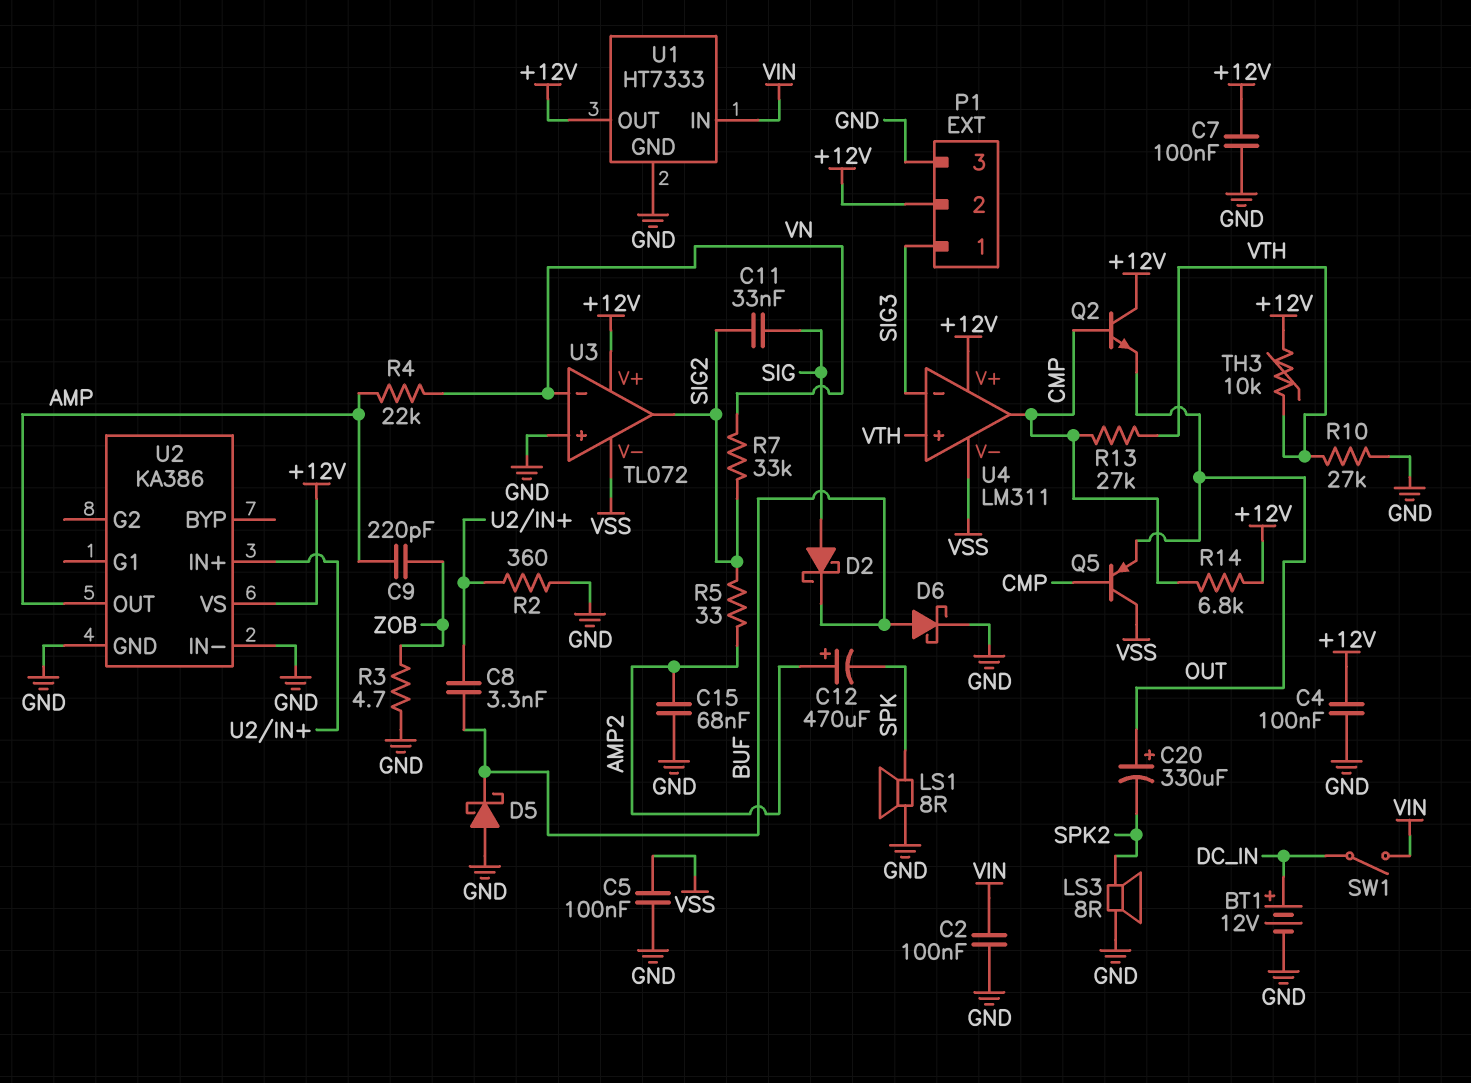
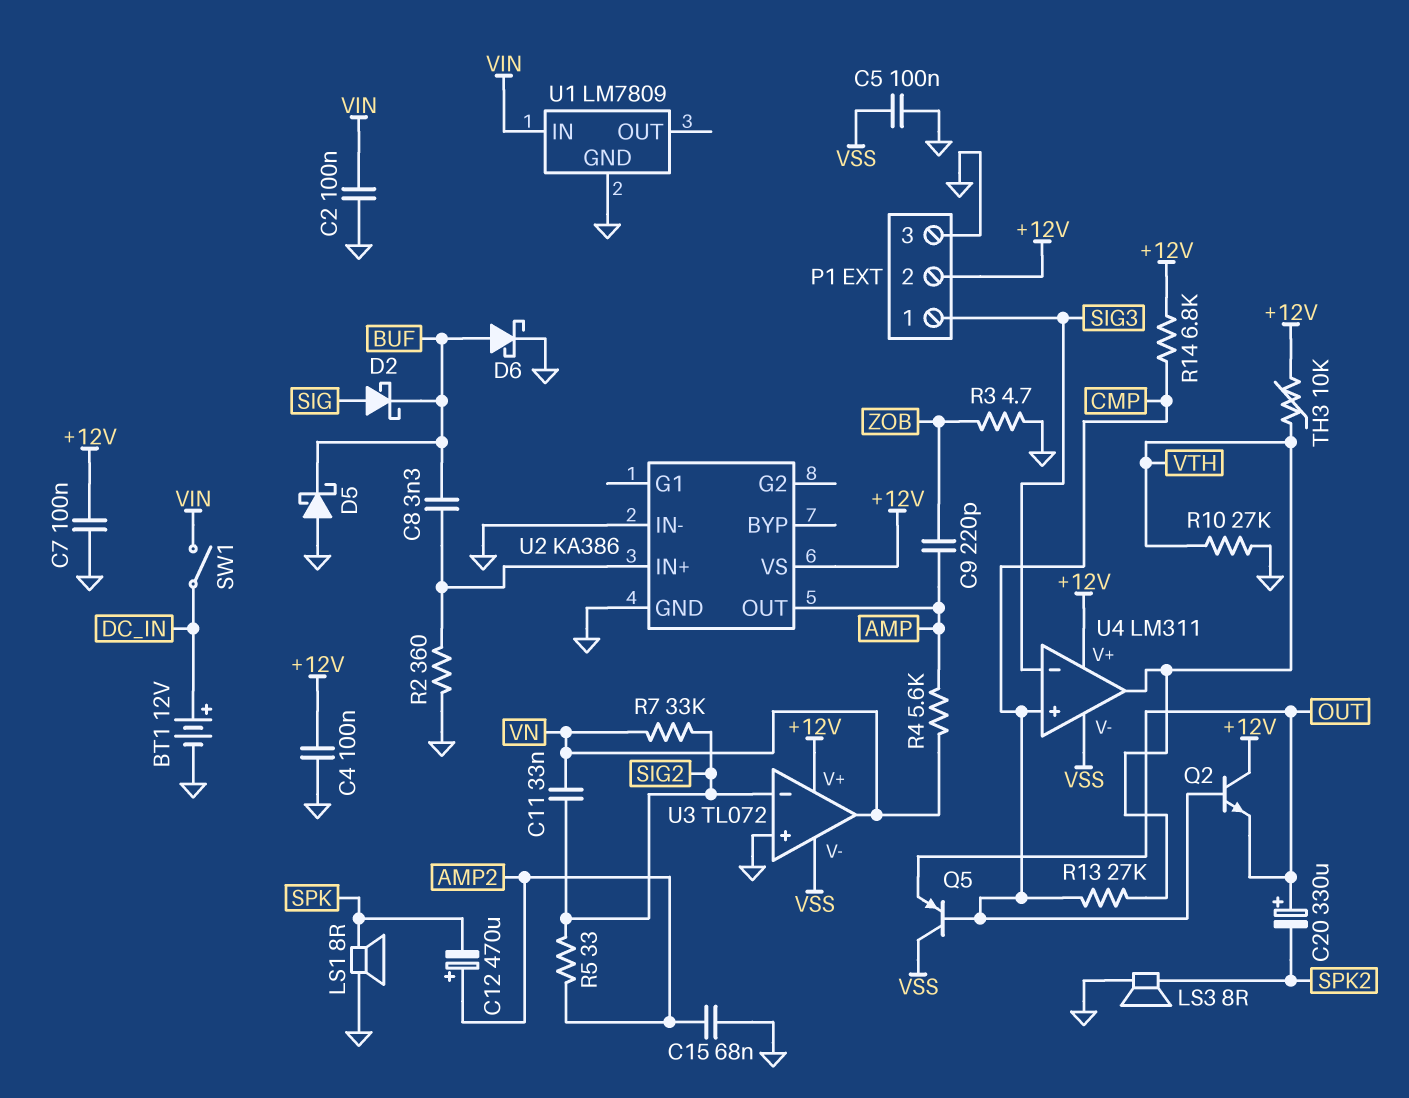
C11: 33nF (SIG, SIG2) -> 33nF (SIG2, VN)
R4: 22k (AMP, VN) -> 5.6k (AMP, VN)
U1: HT7333 -> LM7809
U1 pin OUT: +12V -> none
U3 pin in-: VN -> SIG2
U3 pin out: SIG2 -> VN
U4 pin in+: VTH -> CMP
U4 pin out: CMP -> VTH

